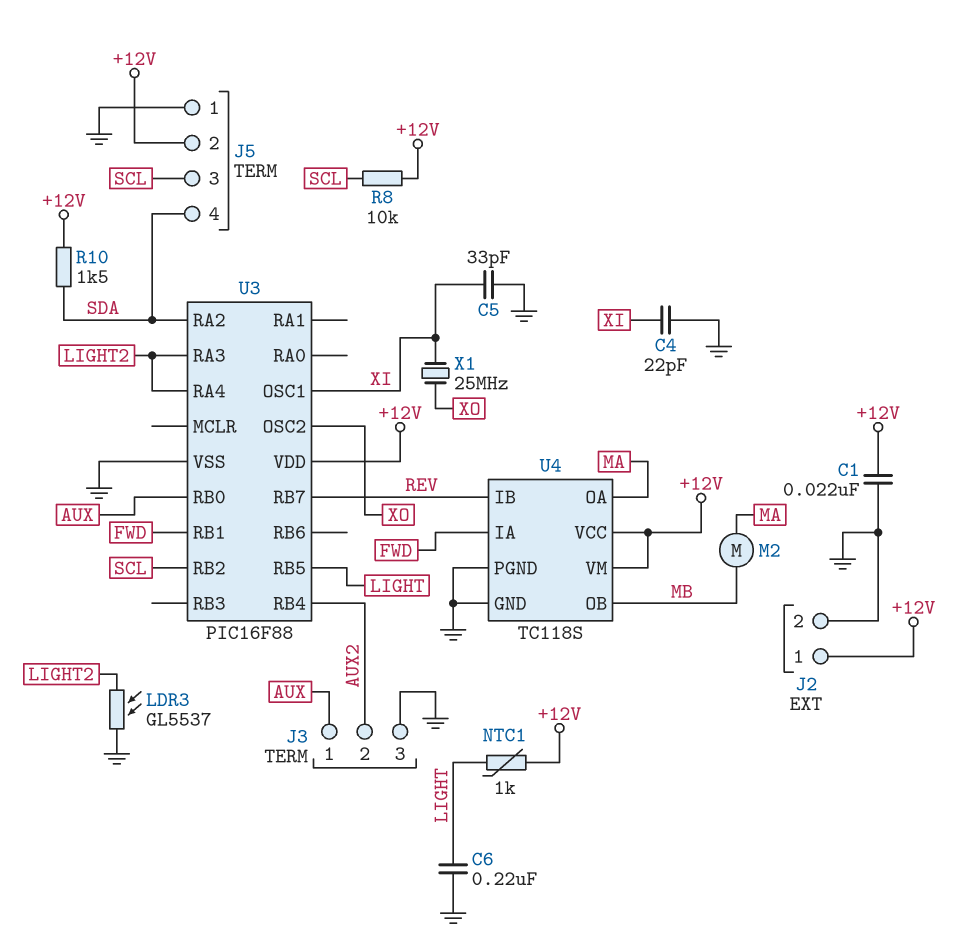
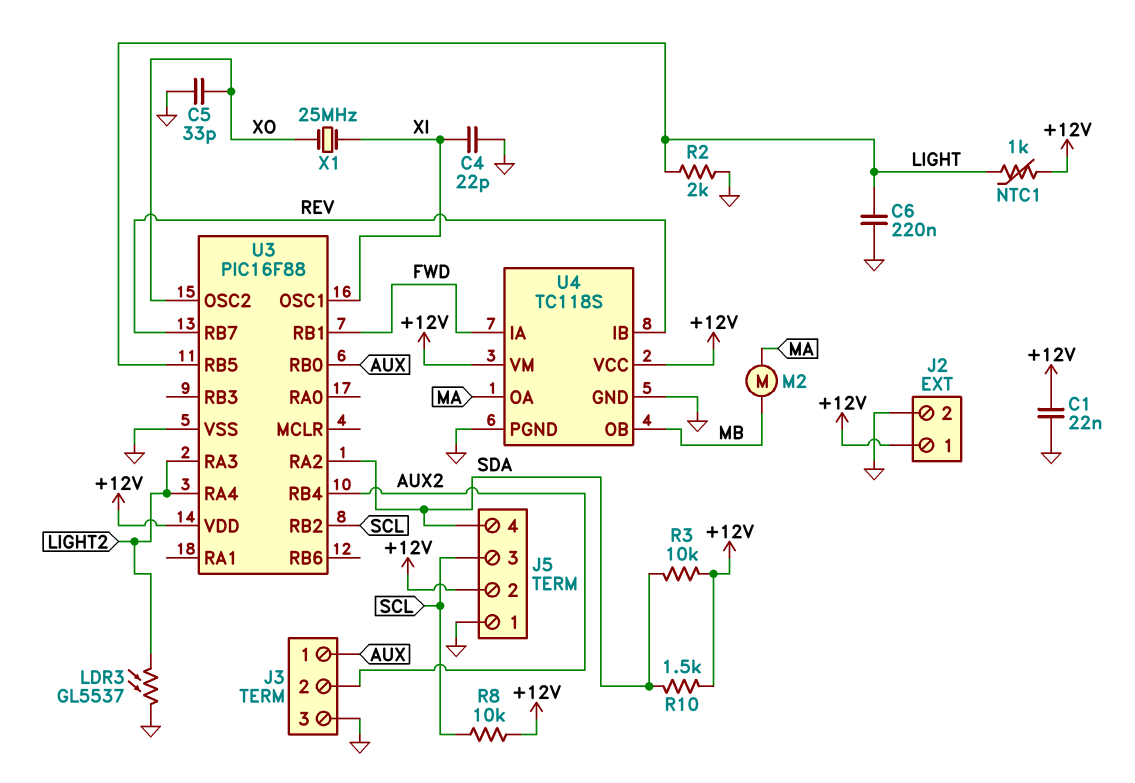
C5: 33pF (GND, XI) -> 33pF (GND, XO)
R2: none -> 2k (GND, LIGHT)
R3: none -> 10k (+12V, SDA)

